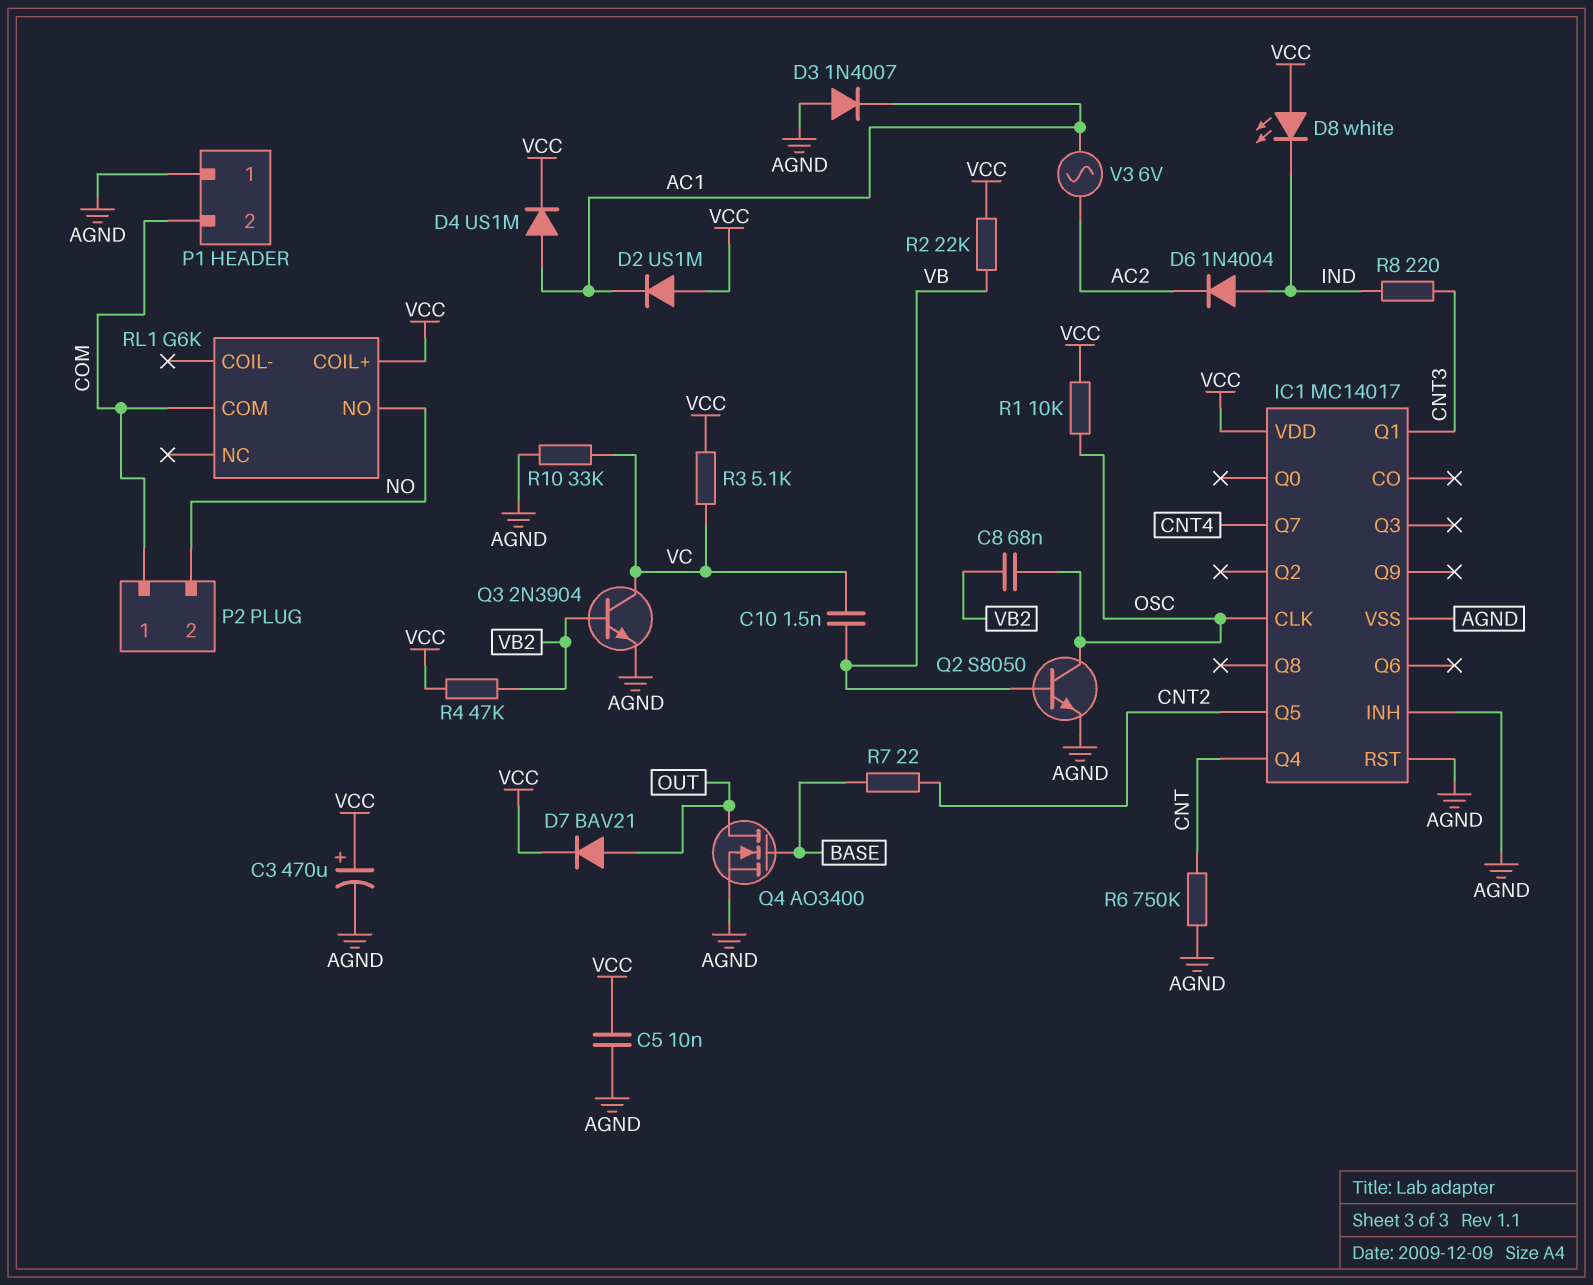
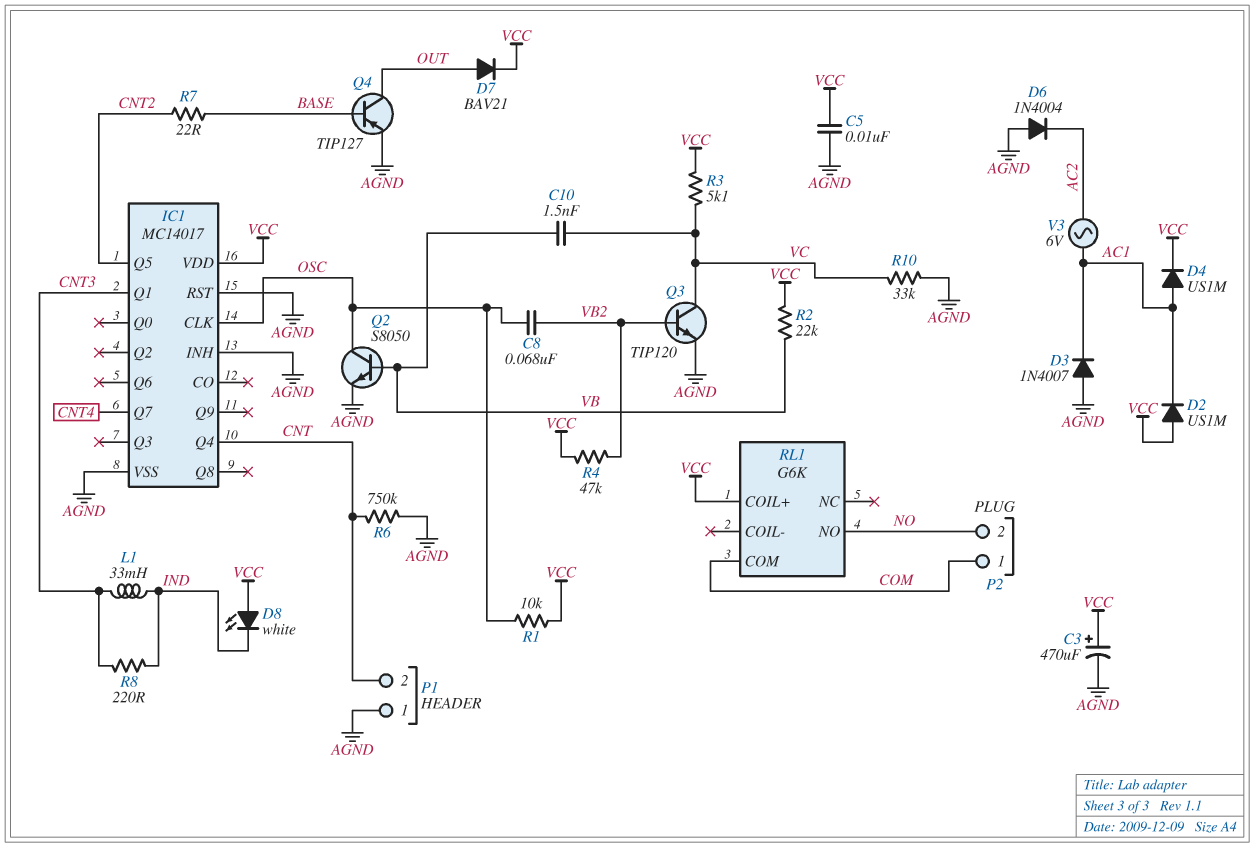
D6: diode 1N4004 (A IND, K AC2) -> diode 1N4004 (A AGND, K AC2)
L1: none -> 33mH (CNT3, IND)
P1 pin 2: COM -> CNT
Q3: NPN 2N3904 (B VB2, C VC, E AGND) -> NPN TIP120 (B VB2, C VC, E AGND)
Q4: NMOS AO3400 (G BASE, D OUT, S AGND) -> PNP TIP127 (B BASE, C OUT, E AGND)

